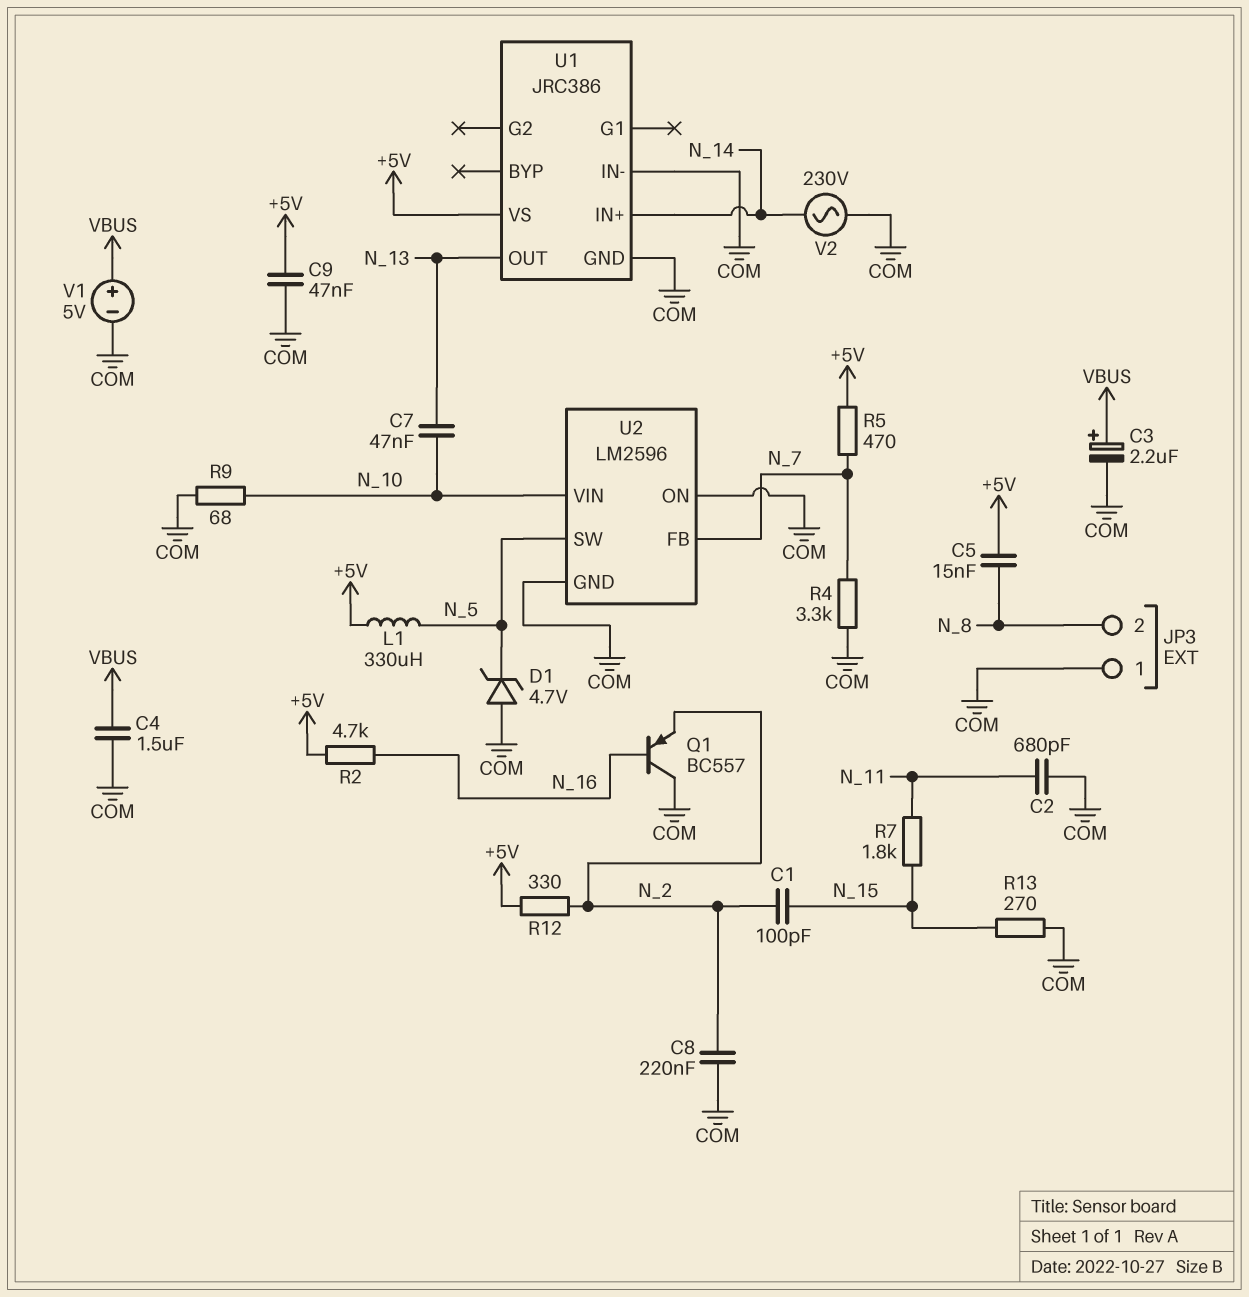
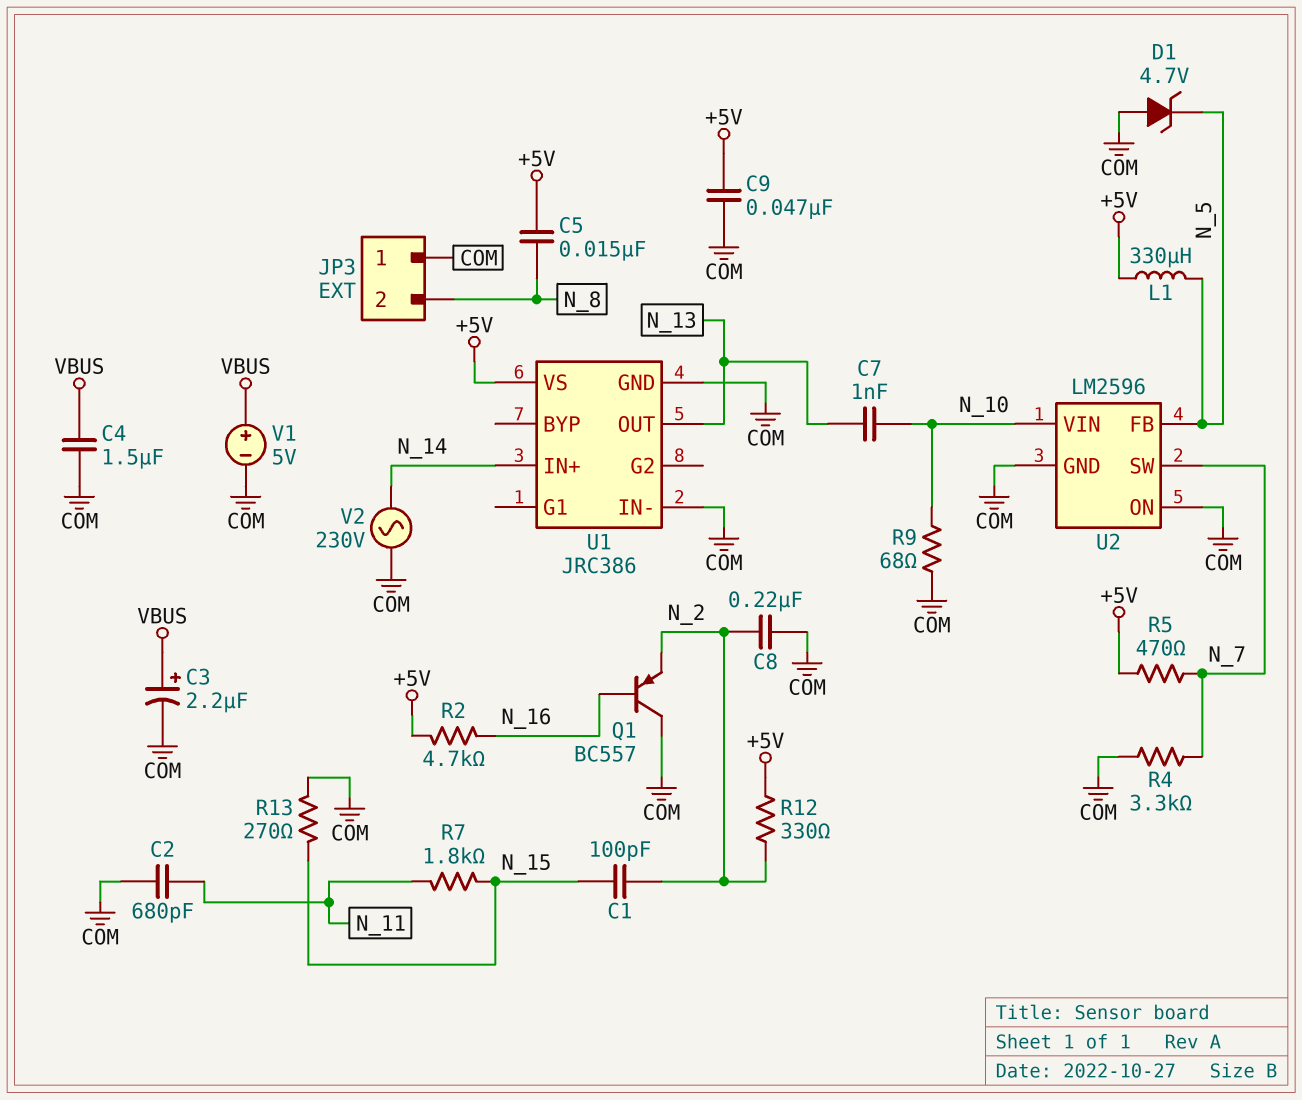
C7: 47nF (N_10, N_13) -> 1nF (N_10, N_13)
U2 pin FB: N_7 -> N_5
U2 pin SW: N_5 -> N_7

